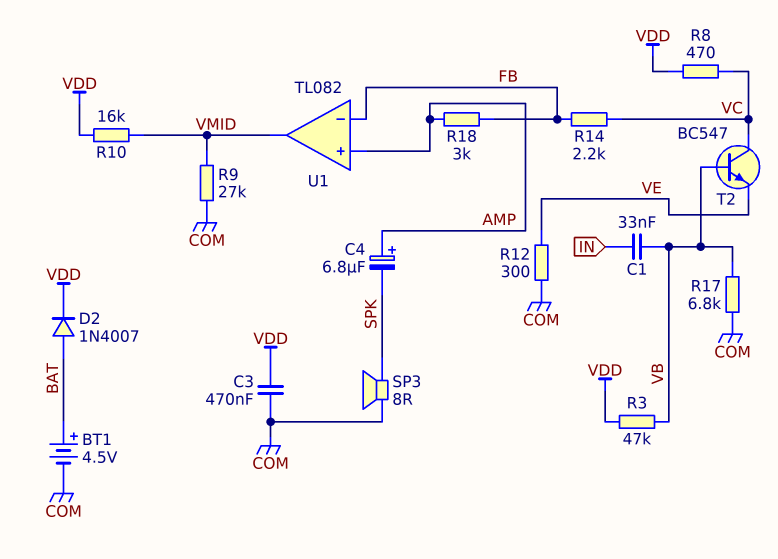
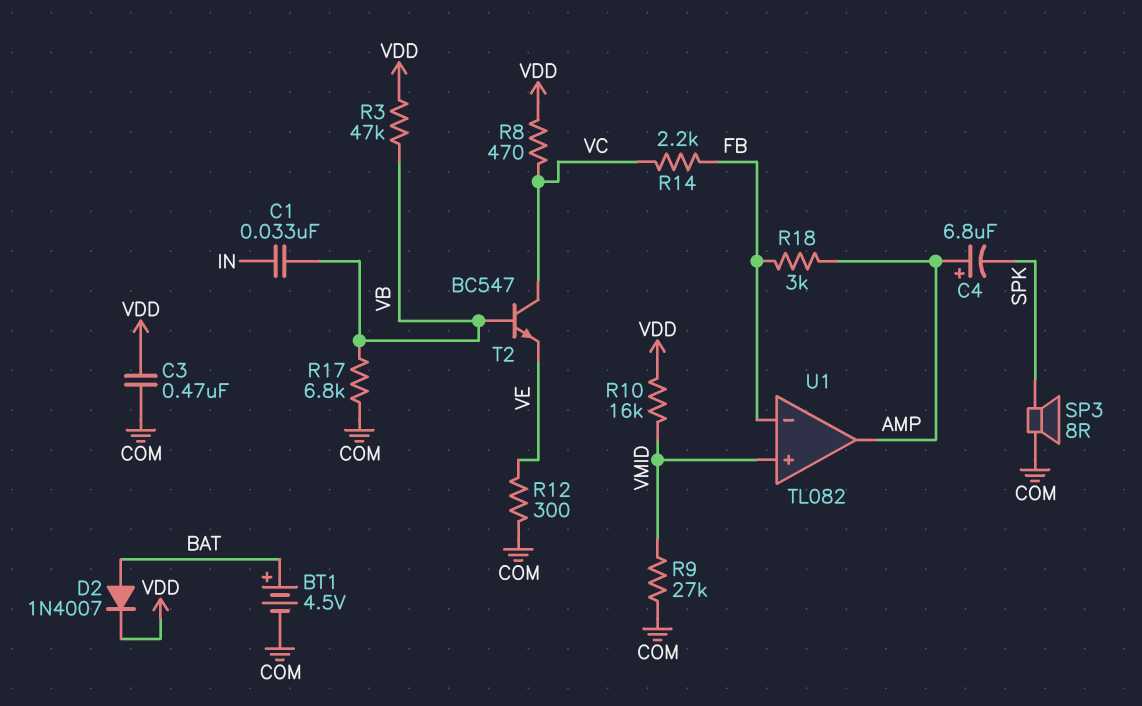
U1 pin in+: AMP -> VMID
U1 pin out: VMID -> AMP

